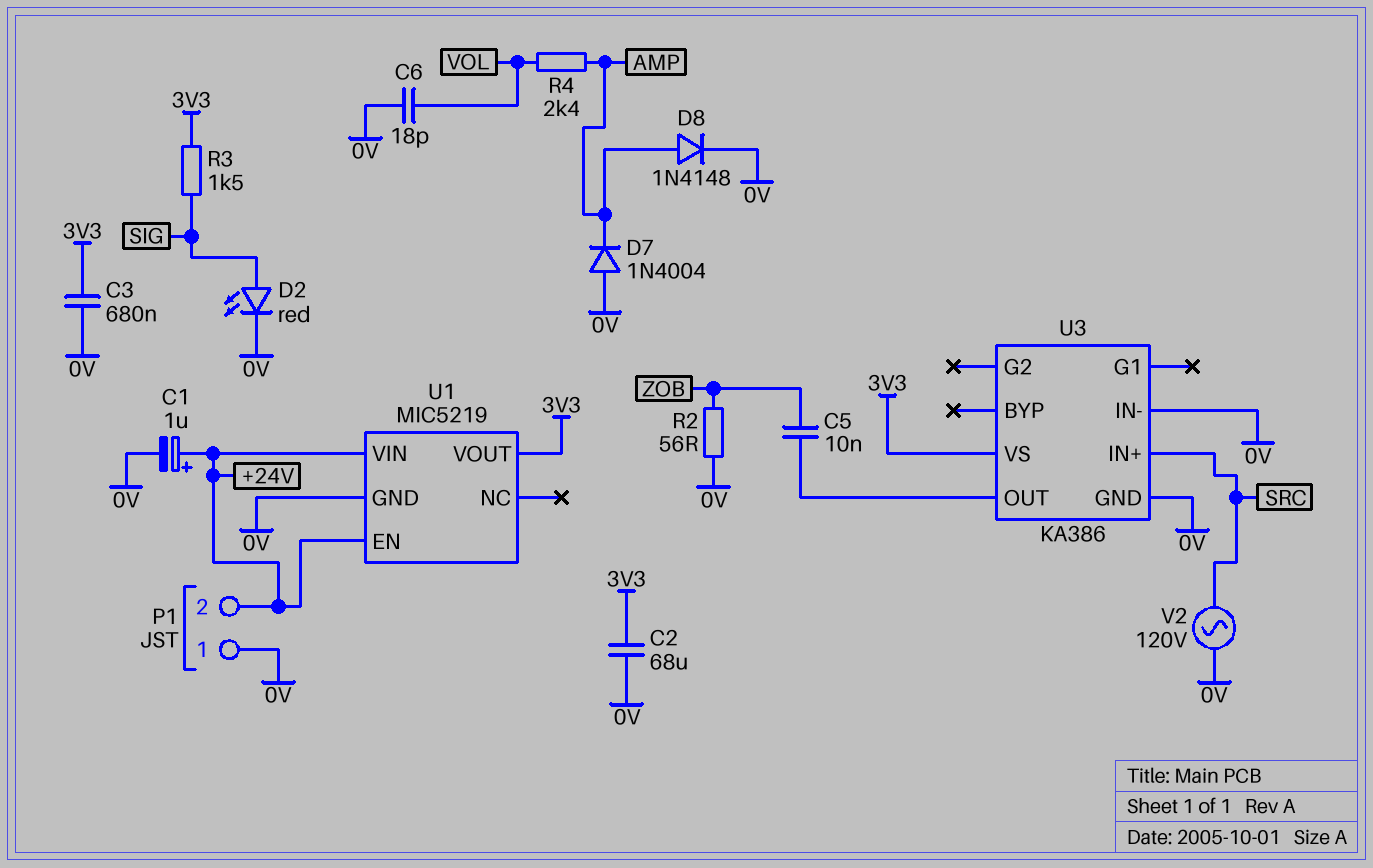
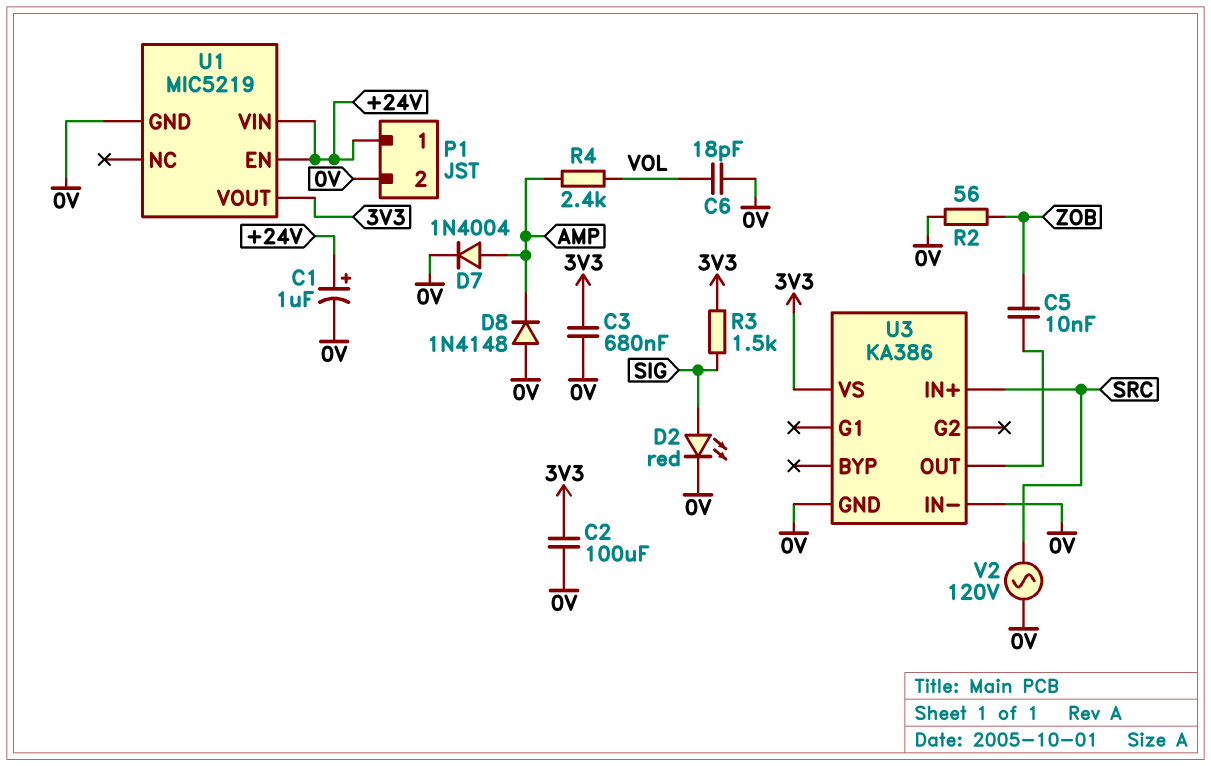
C2: 68uF (0V, 3V3) -> 100uF (0V, 3V3)
D7: diode 1N4004 (A 0V, K AMP) -> diode 1N4004 (A AMP, K 0V)
D8: diode 1N4148 (A AMP, K 0V) -> diode 1N4148 (A 0V, K AMP)
P1 pin 1: 0V -> +24V
P1 pin 2: +24V -> 0V

